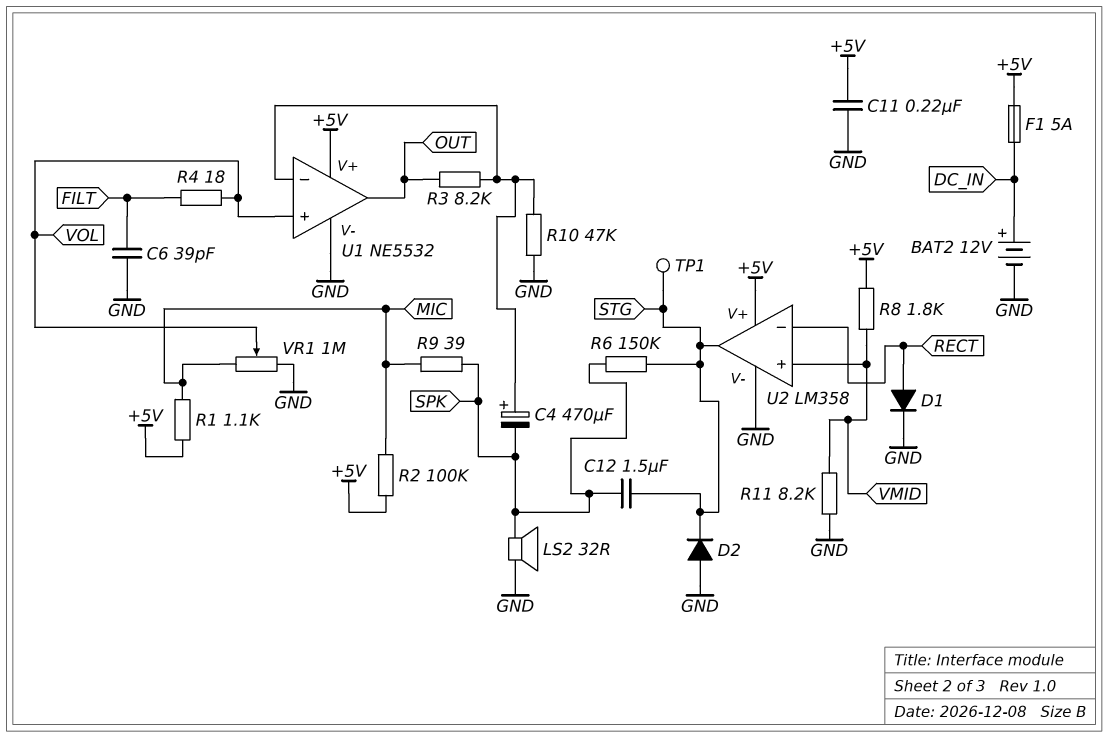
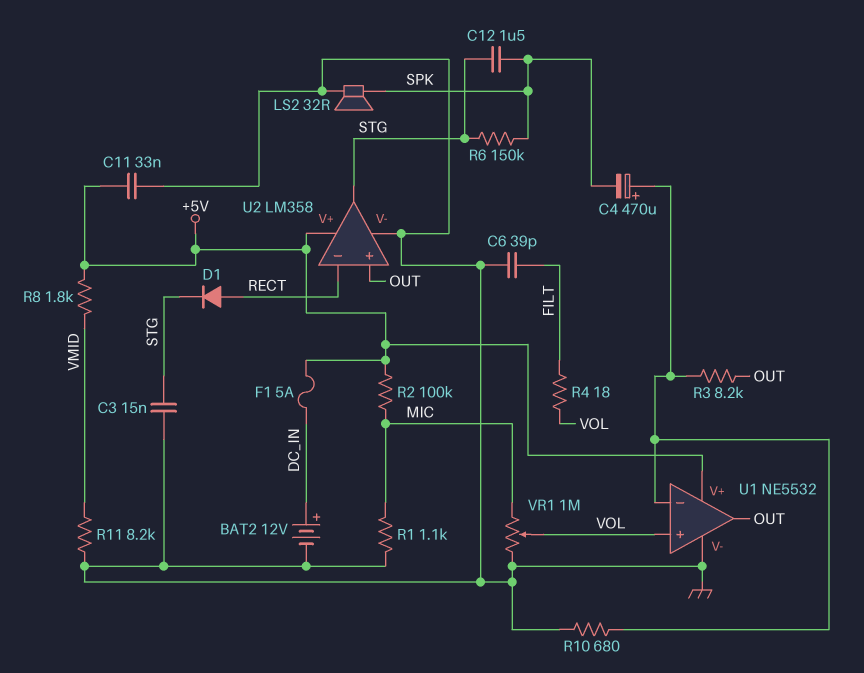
C3: none -> 15nF (GND, STG)
C11: 220nF (+5V, GND) -> 33nF (+5V, GND)
D1: diode (A RECT, K GND) -> diode (A RECT, K STG)
D2: diode (A GND, K STG) -> none
R1: 1.1k (+5V, MIC) -> 1.1k (GND, MIC)
R9: 39 (MIC, SPK) -> none
R10: 47k (GND, U1/in-) -> 680 (GND, U1/in-)
TP1: test point (STG) -> none
U2 pin in+: VMID -> OUT

